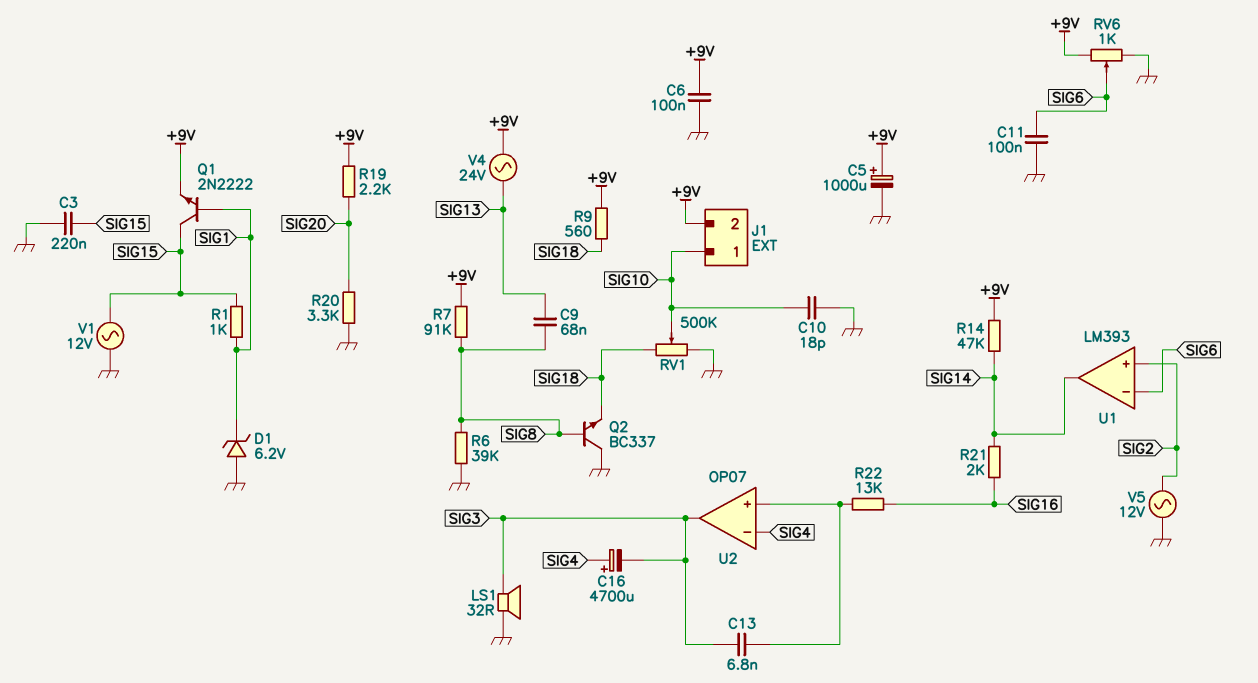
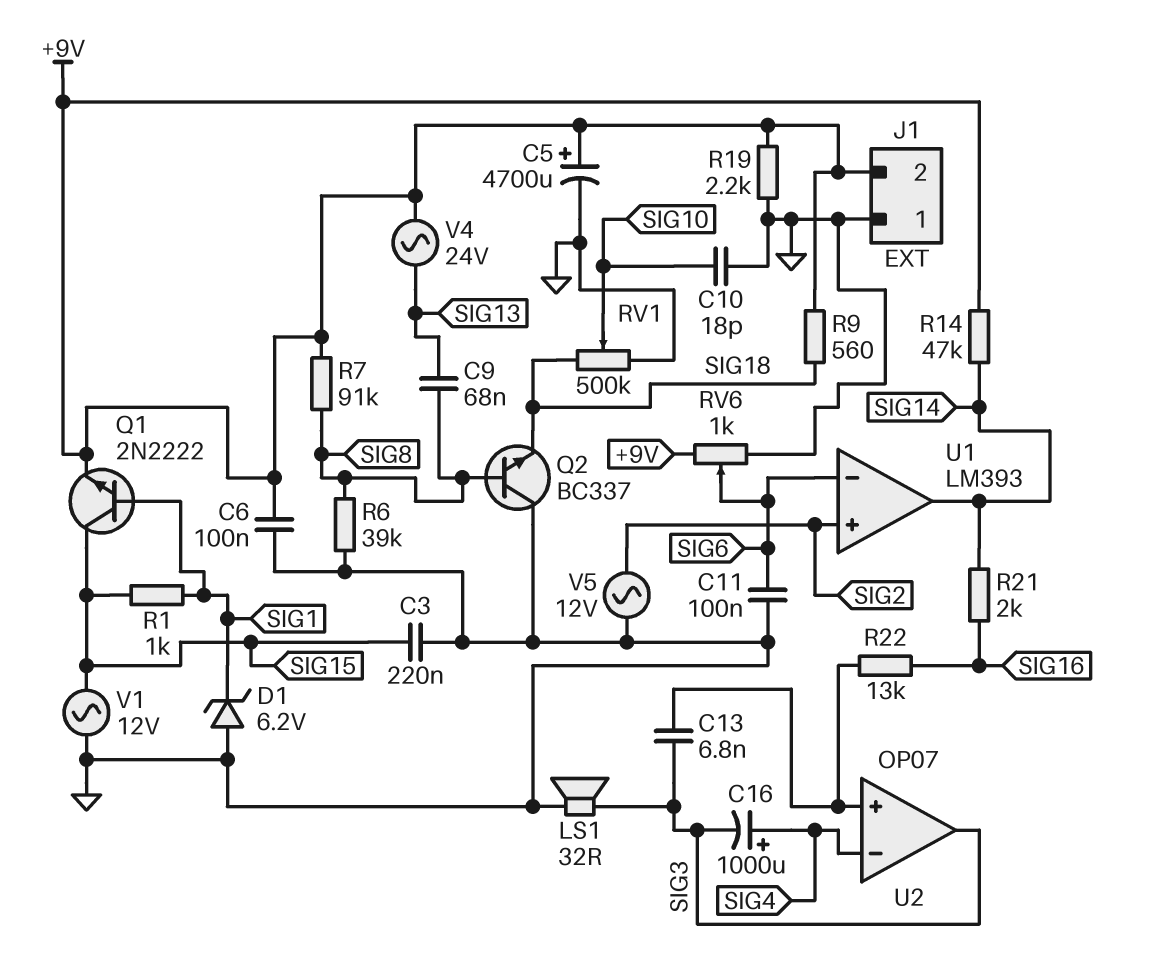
C5: 1000uF (plus +9V, minus GND) -> 4700uF (plus +9V, minus GND)
C16: 4700uF (plus SIG4, minus SIG3) -> 1000uF (plus SIG4, minus SIG3)
J1 pin 1: SIG10 -> GND
R19: 2.2k (+9V, SIG20) -> 2.2k (+9V, GND)
R20: 3.3k (GND, SIG20) -> none

